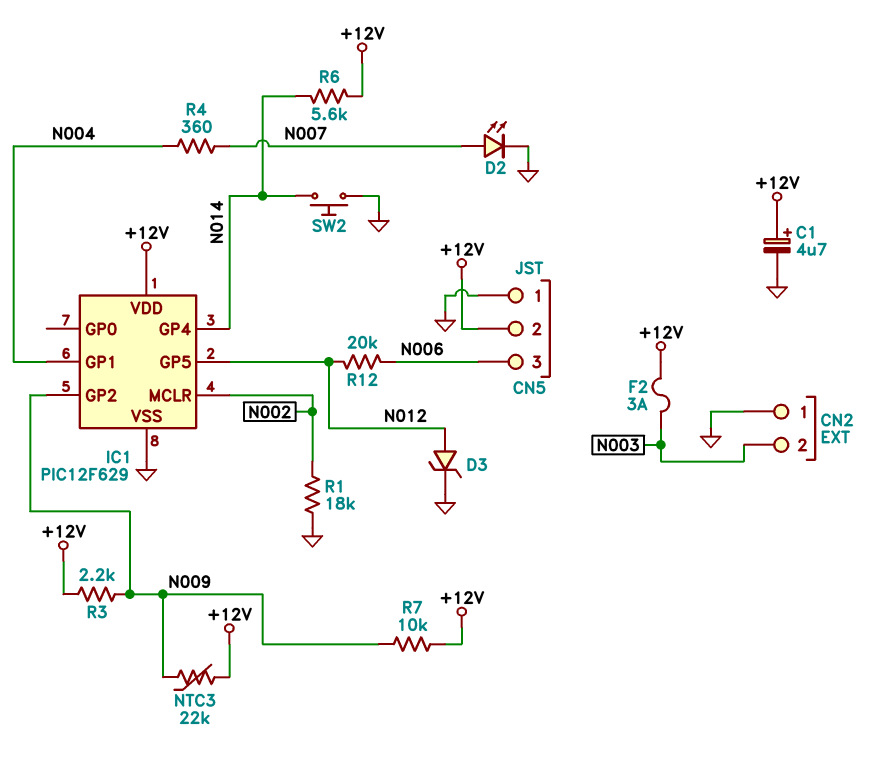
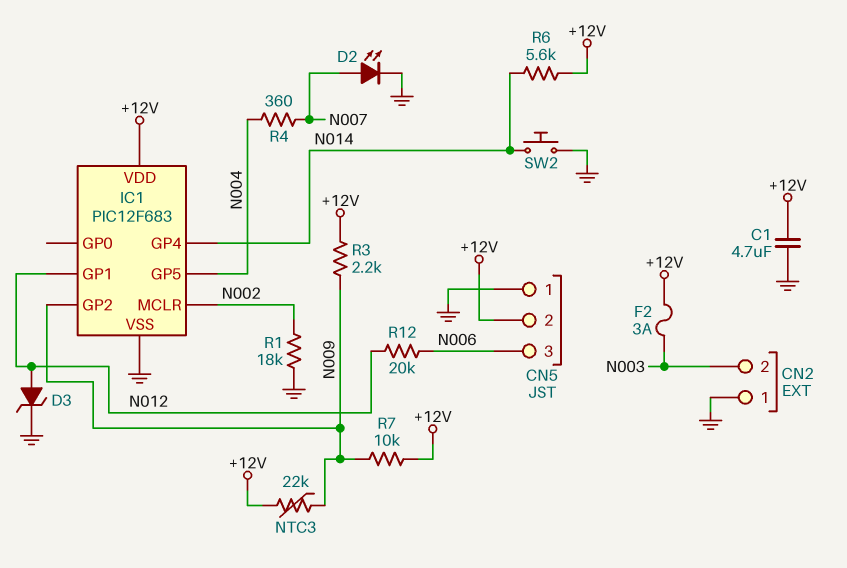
C1: 4.7uF (plus +12V, minus GND) -> 4.7uF (+12V, GND)
IC1: PIC12F629 -> PIC12F683
IC1 pin GP1: N004 -> N012
IC1 pin GP5: N012 -> N004

